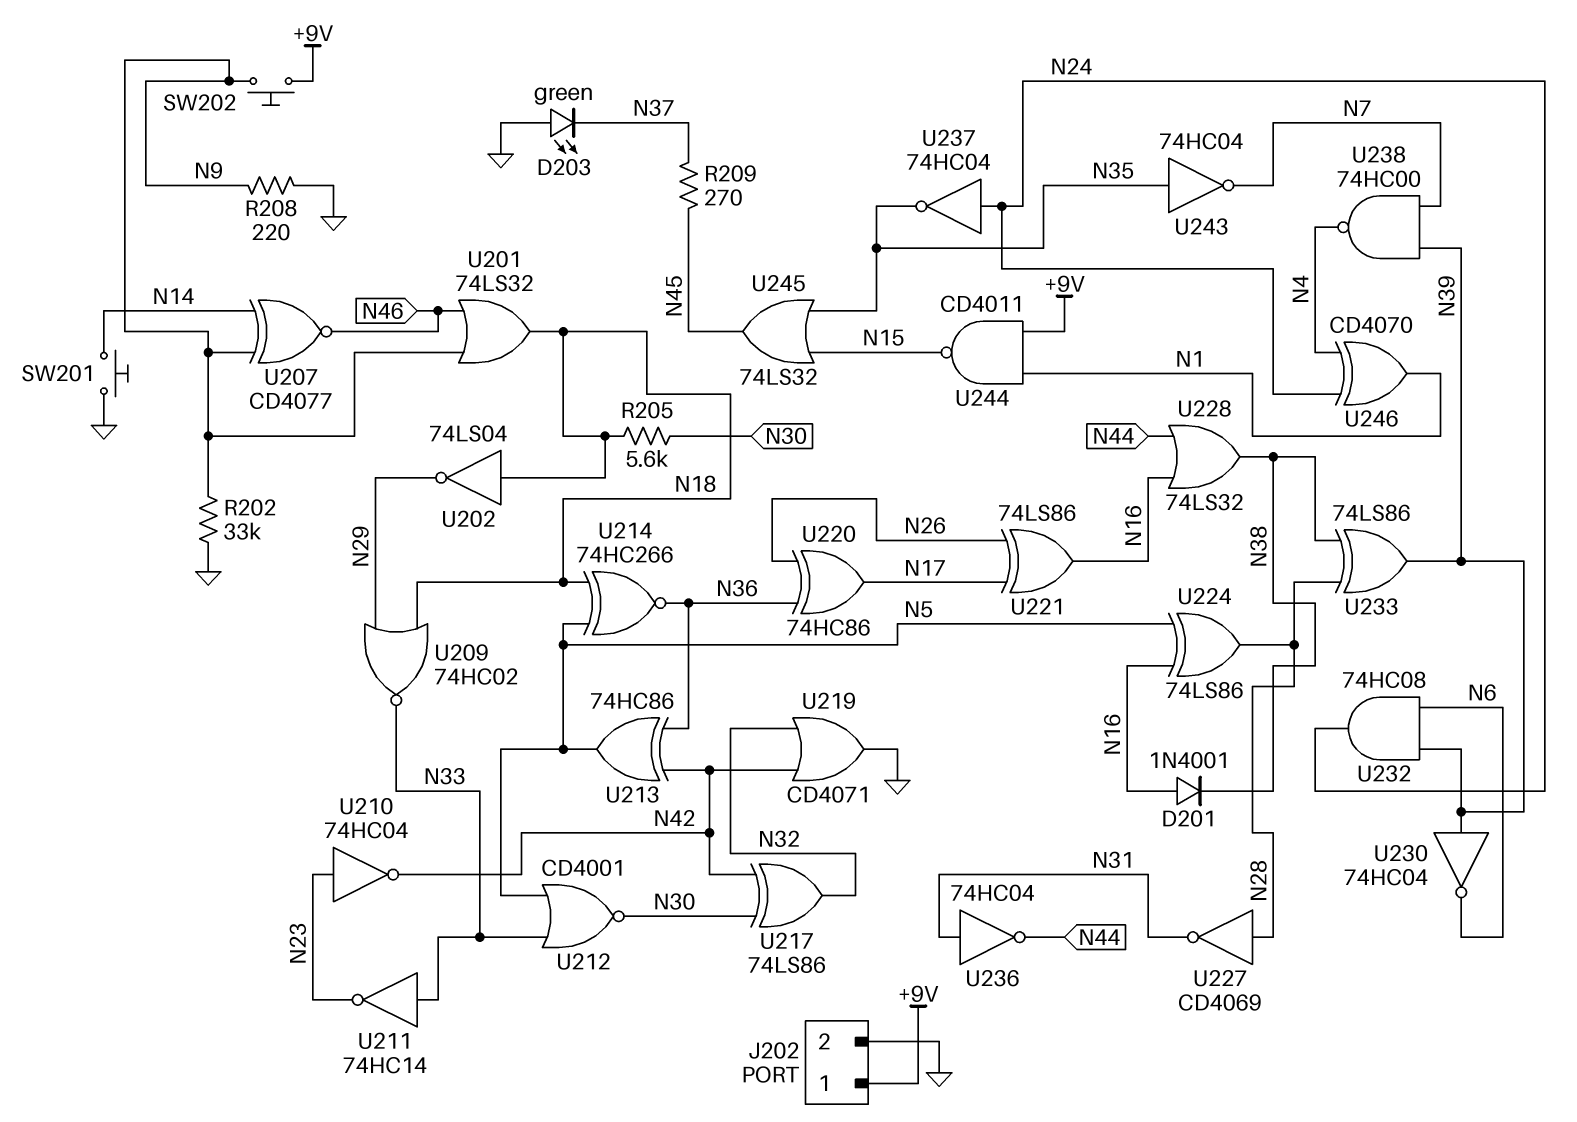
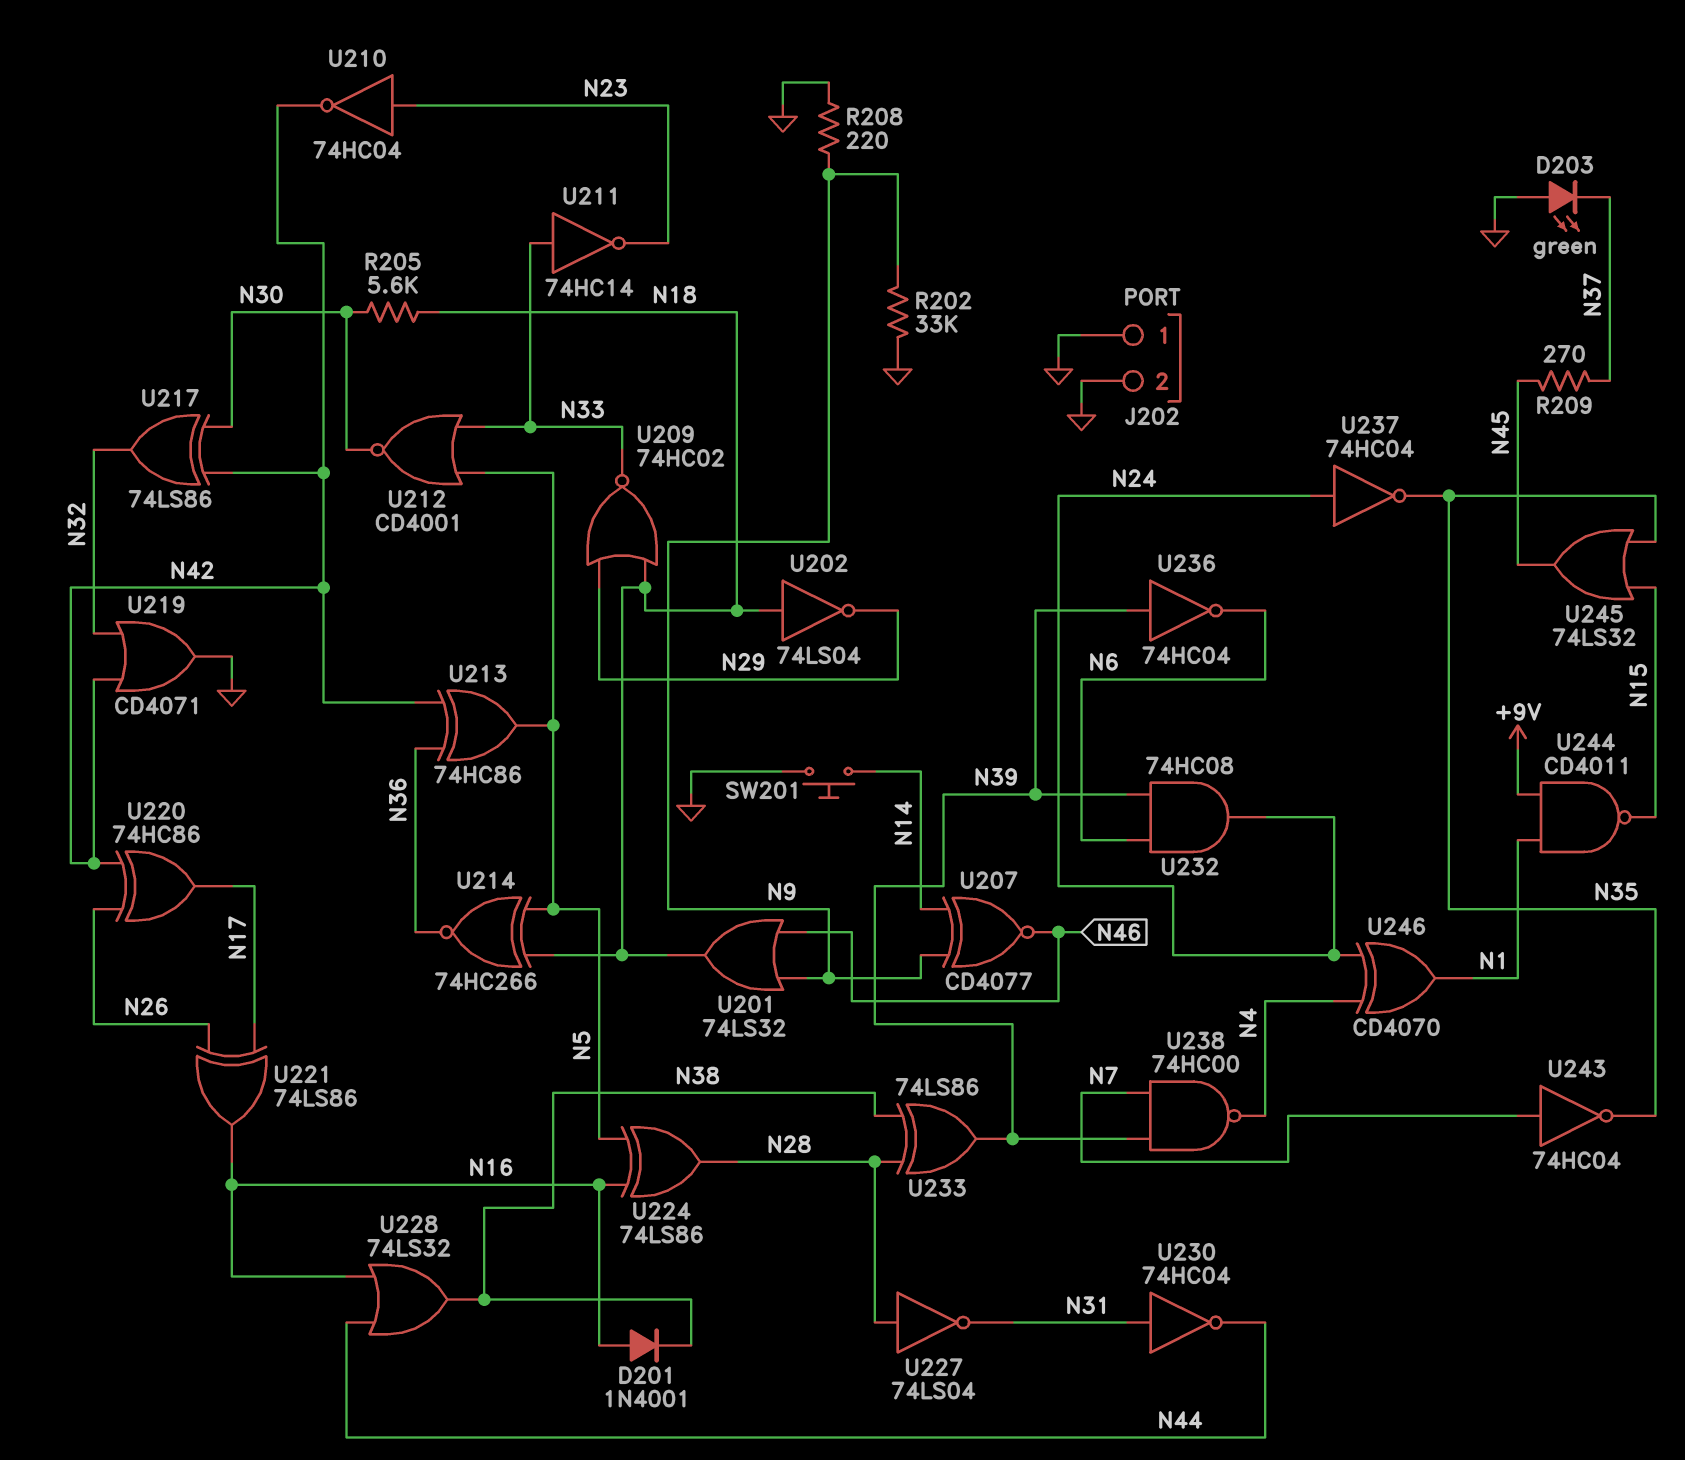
J202 pin 1: +9V -> GND
SW202: button (+9V, N9) -> none
U220: XOR 74HC86 (in N26, in N36, out N17) -> XOR 74HC86 (in N26, in N42, out N17)
U227: NOT CD4069 (in N28, out N31) -> NOT 74LS04 (in N28, out N31)
U230: NOT 74HC04 (in N39, out N6) -> NOT 74HC04 (in N31, out N44)
U236: NOT 74HC04 (in N31, out N44) -> NOT 74HC04 (in N39, out N6)
U243: NOT 74HC04 (in N35, out N7) -> NOT 74HC04 (in N7, out N35)

